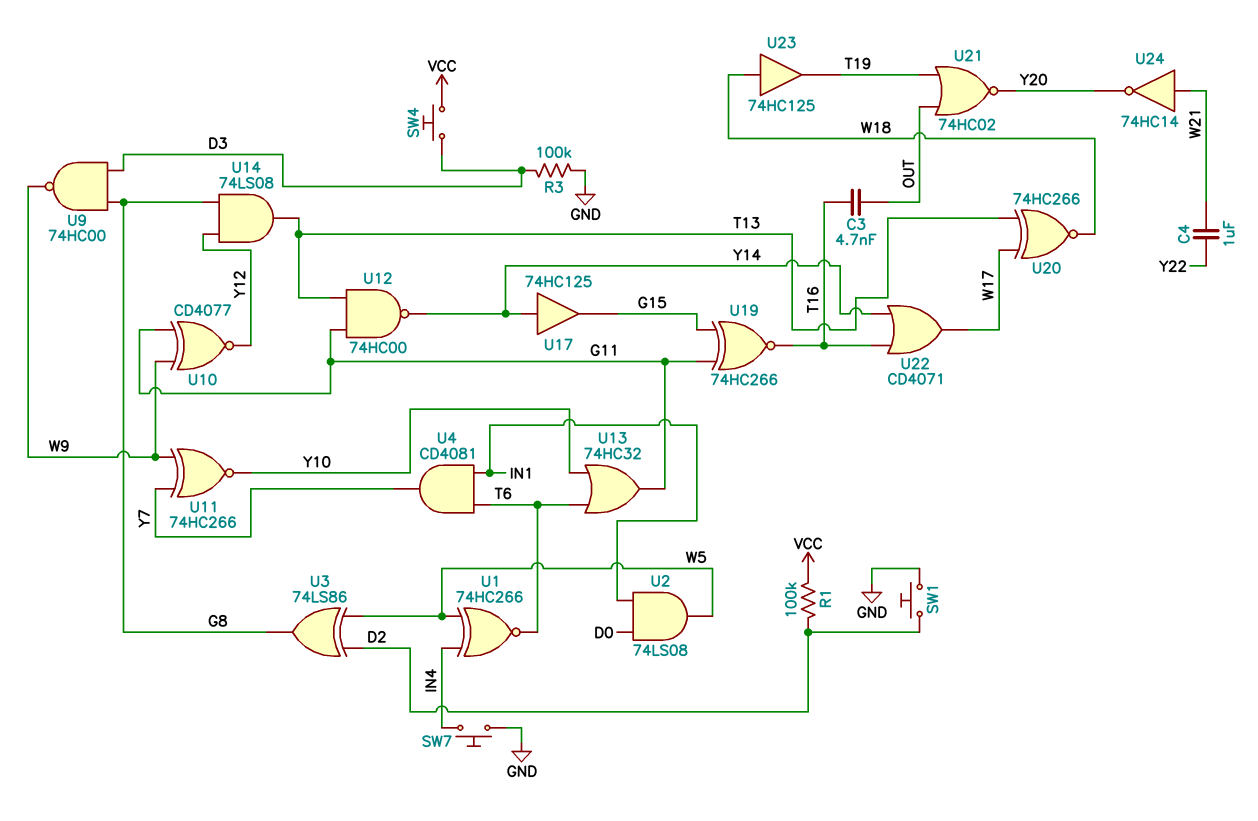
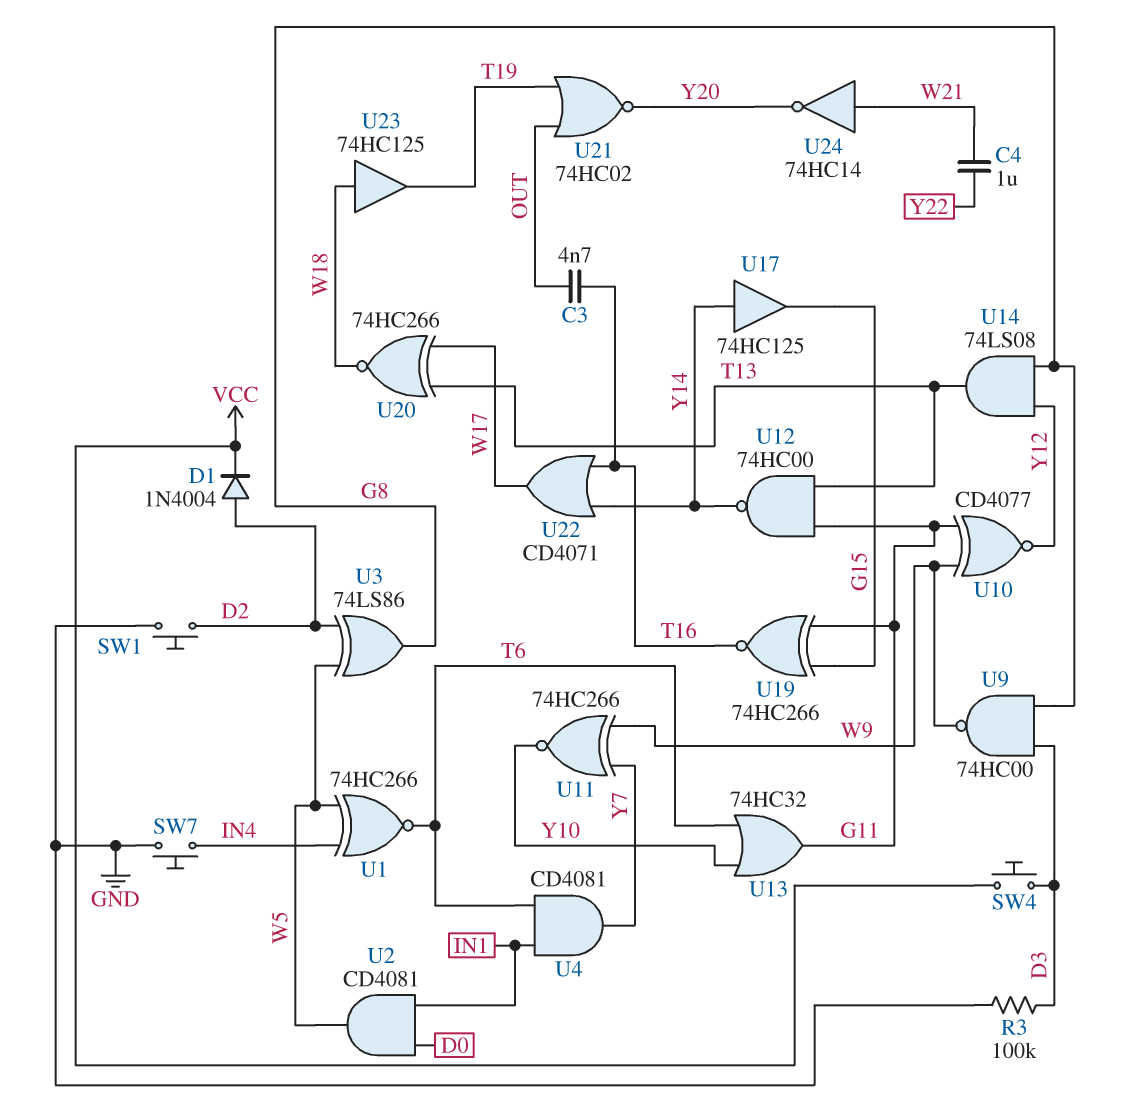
D1: none -> diode 1N4004 (A D2, K VCC)
R1: 100k (D2, VCC) -> none
U2: AND 74LS08 (in D0, in IN1, out W5) -> AND CD4081 (in D0, in IN1, out W5)

